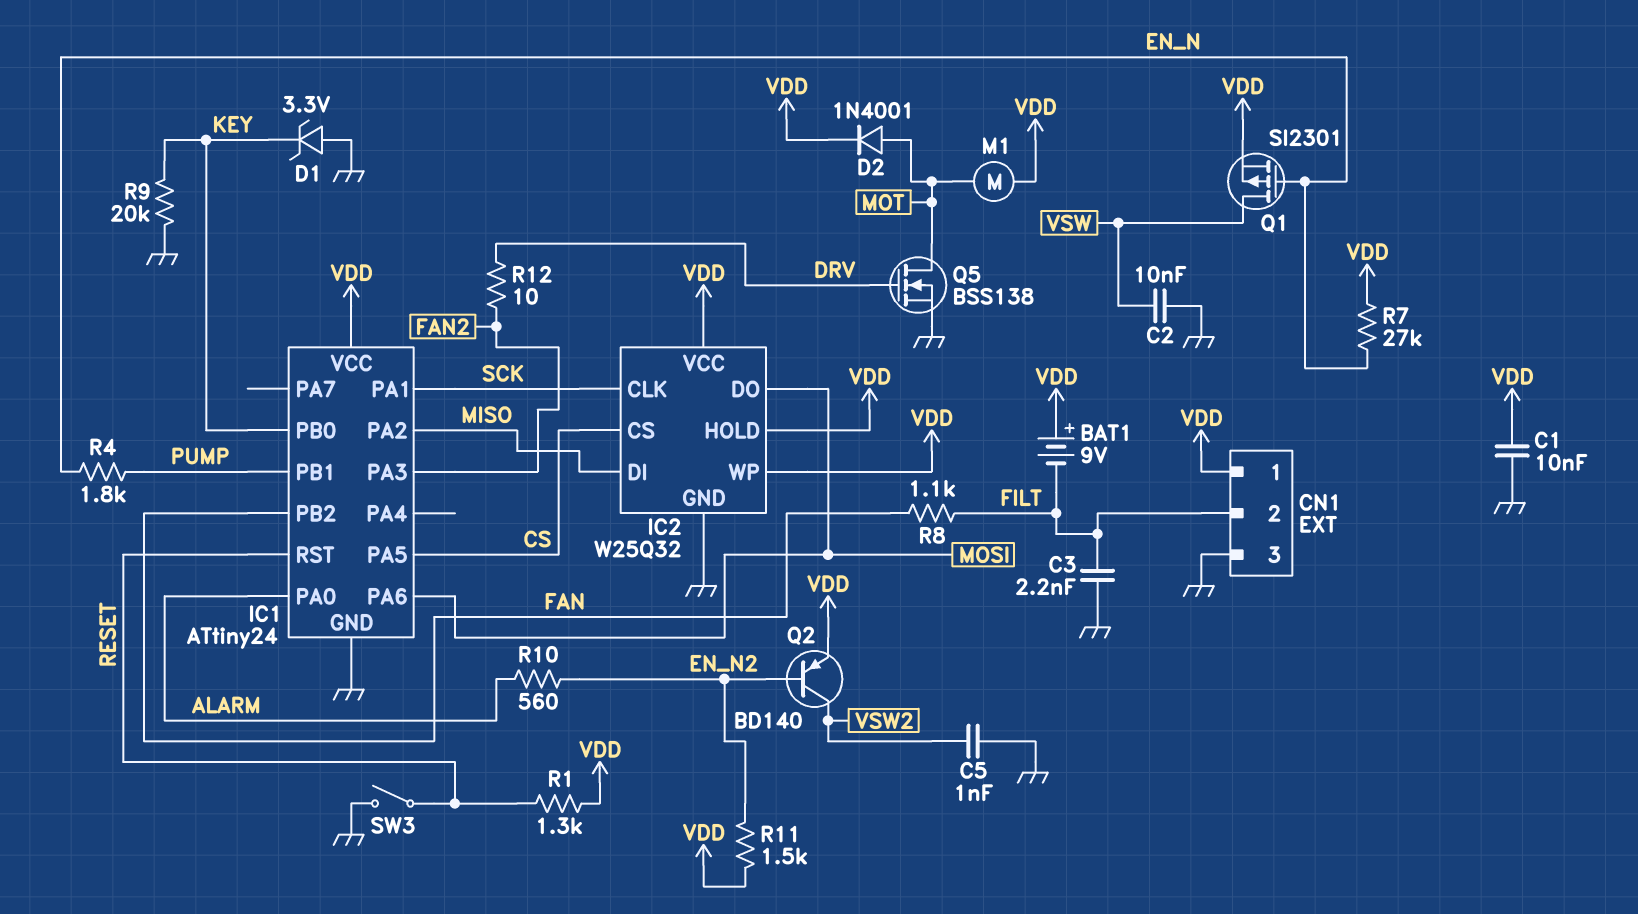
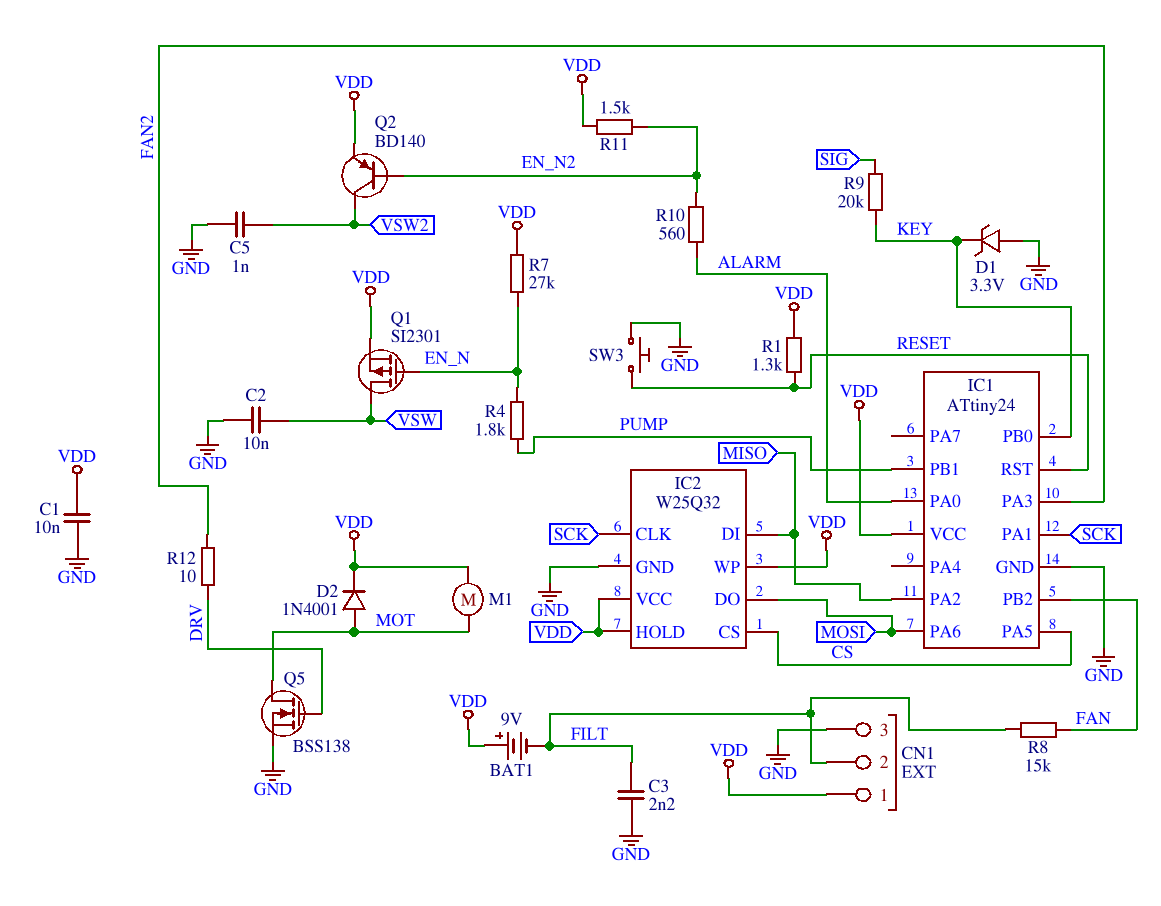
R8: 1.1k (FAN, FILT) -> 15k (FAN, FILT)
R9: 20k (GND, KEY) -> 20k (KEY, SIG)
SW3: switch (GND, RESET) -> button (GND, RESET)

